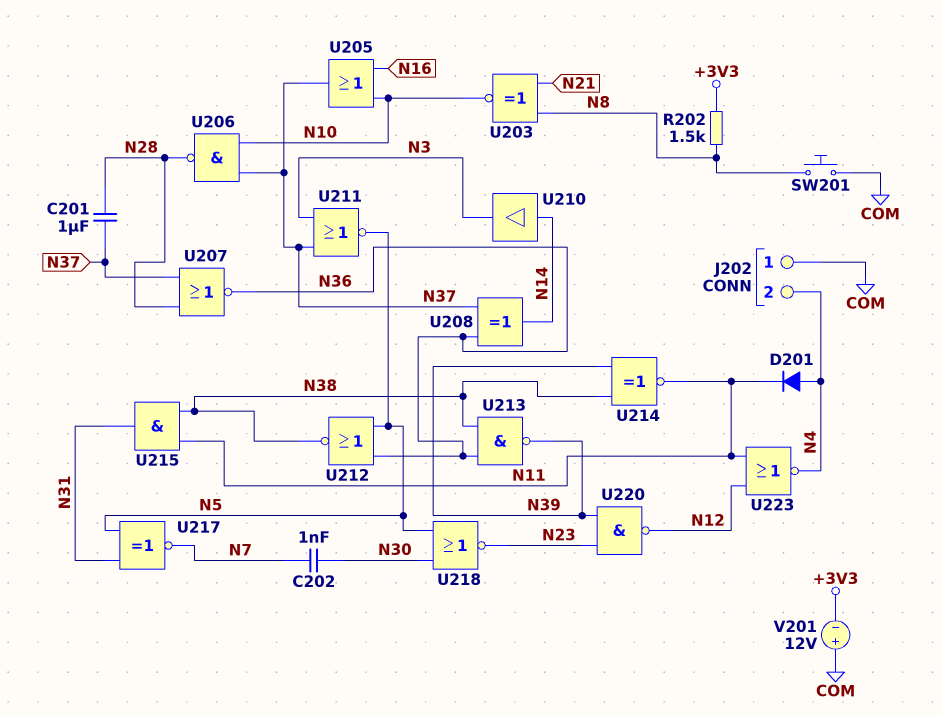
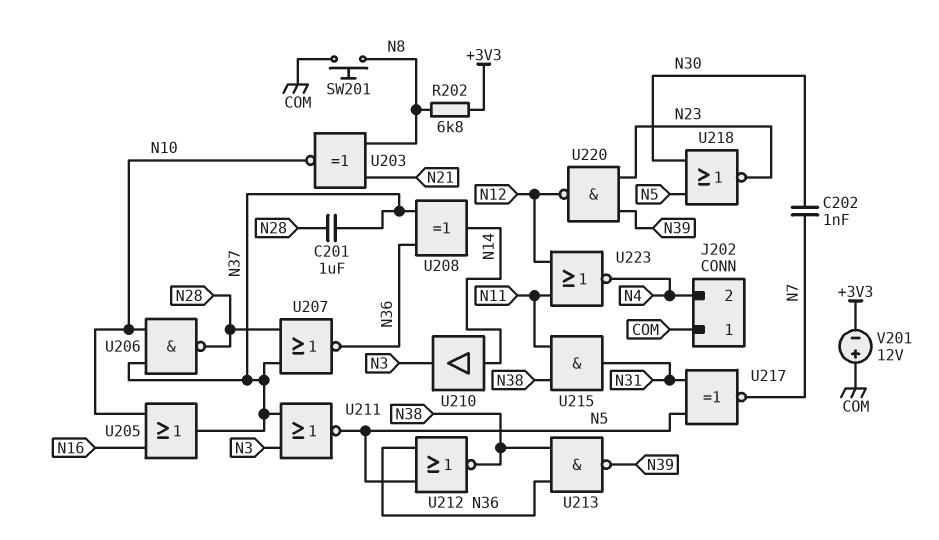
D201: diode (A N4, K N11) -> none
R202: 1.5k (+3V3, N8) -> 6.8k (+3V3, N8)
U214: XNOR (in N38, in N39, out N11) -> none

